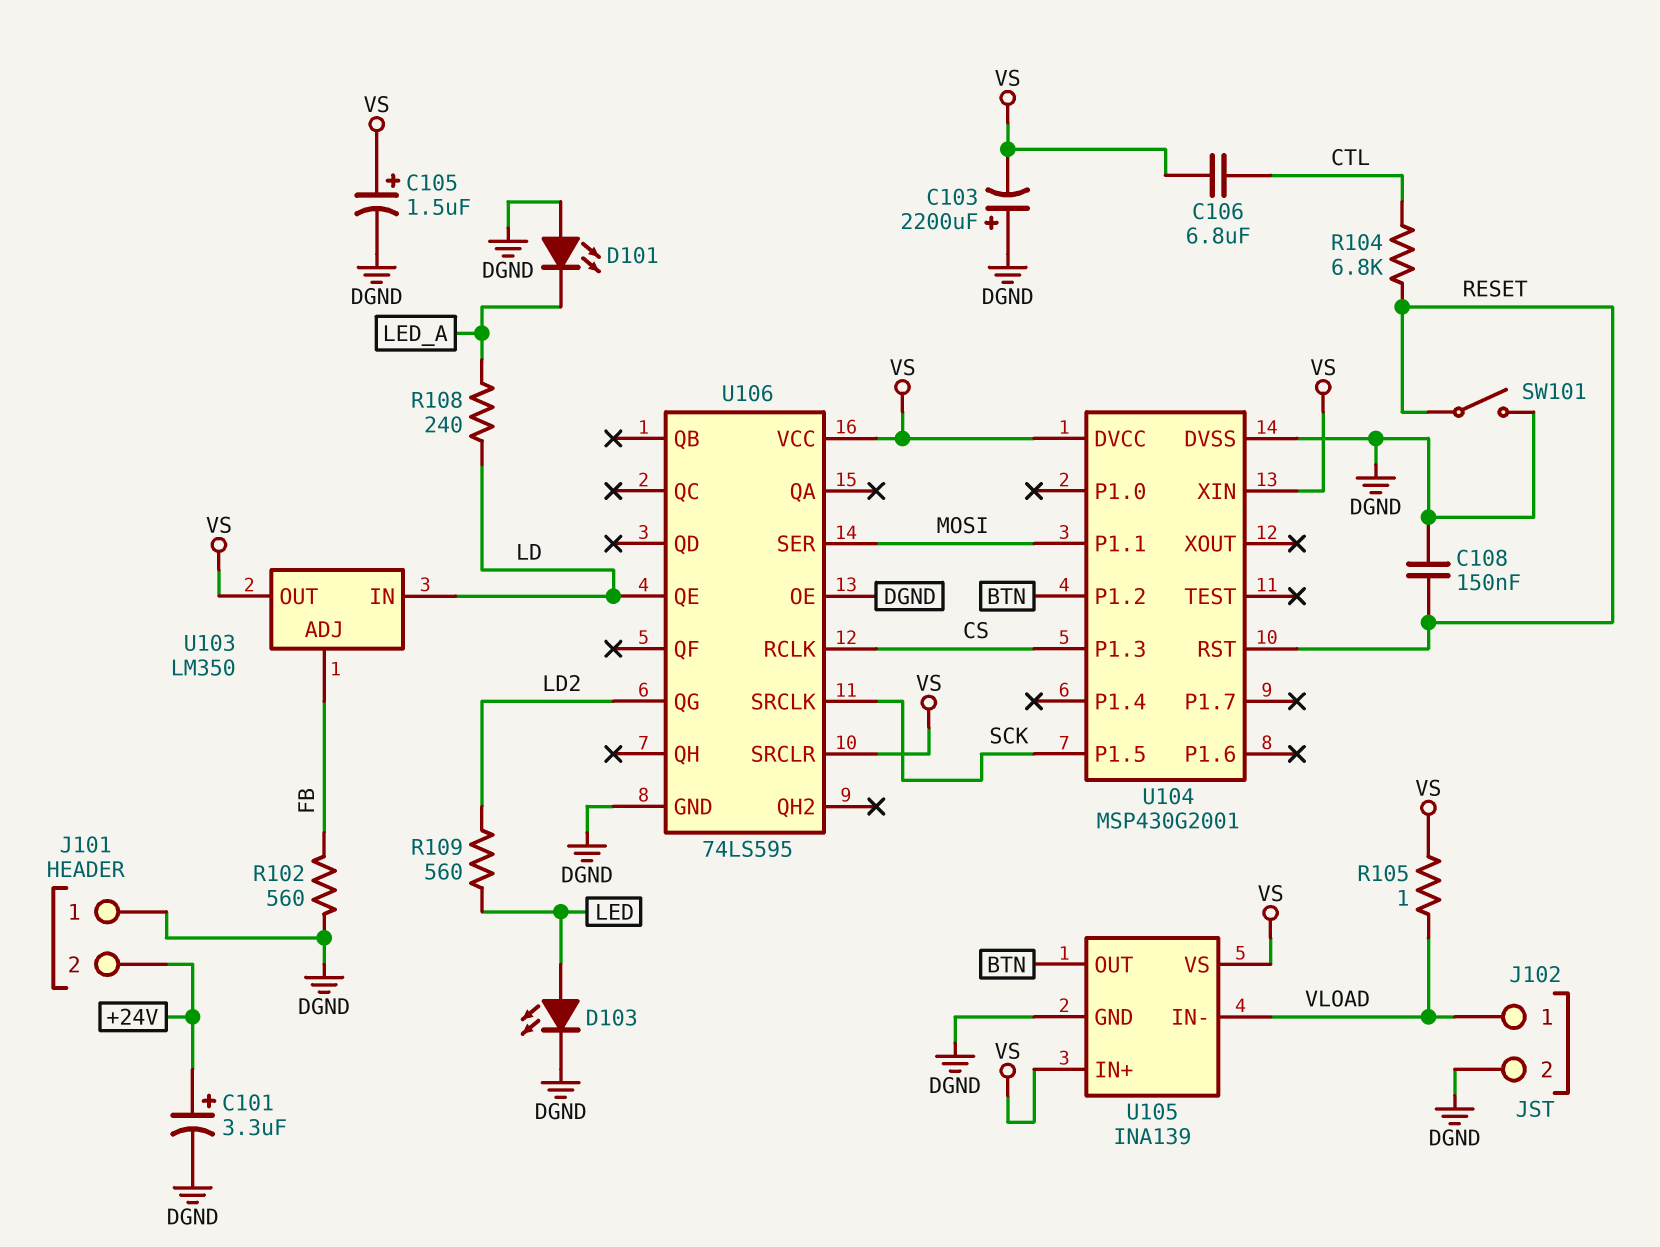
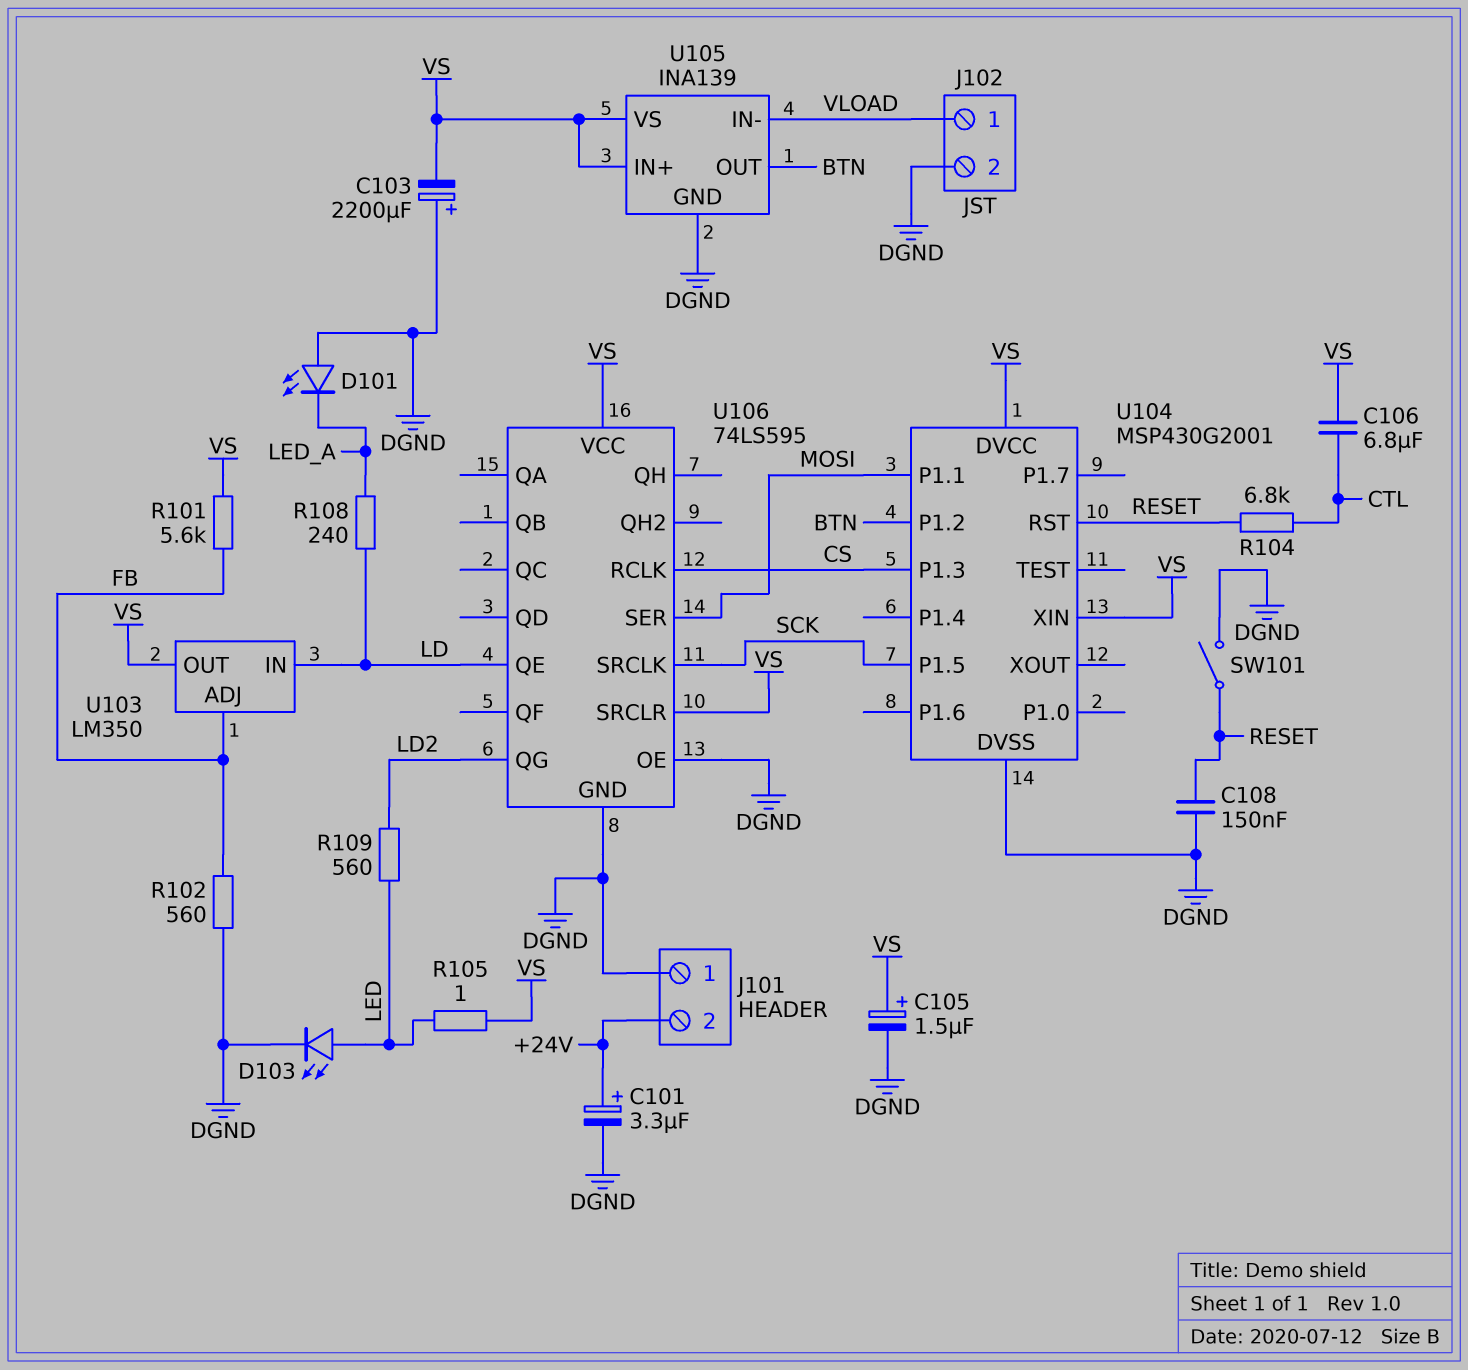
R101: none -> 5.6k (FB, VS)
R105: 1 (VLOAD, VS) -> 1 (LED, VS)

